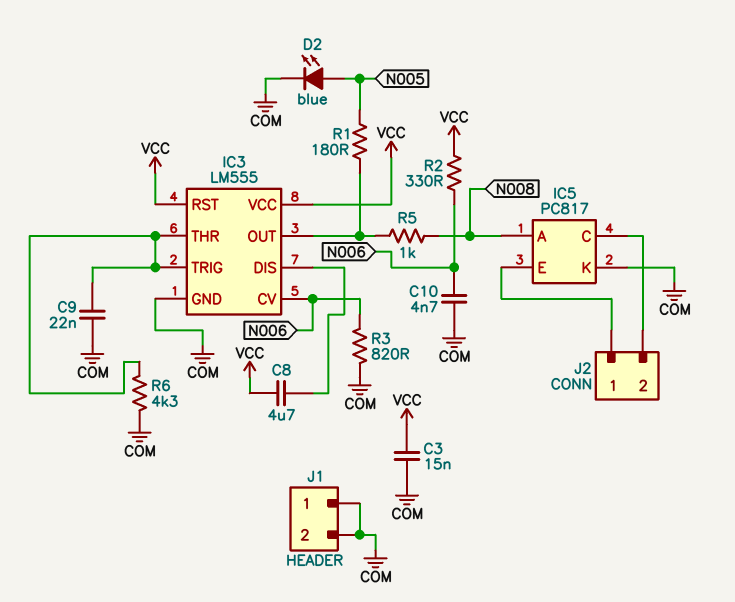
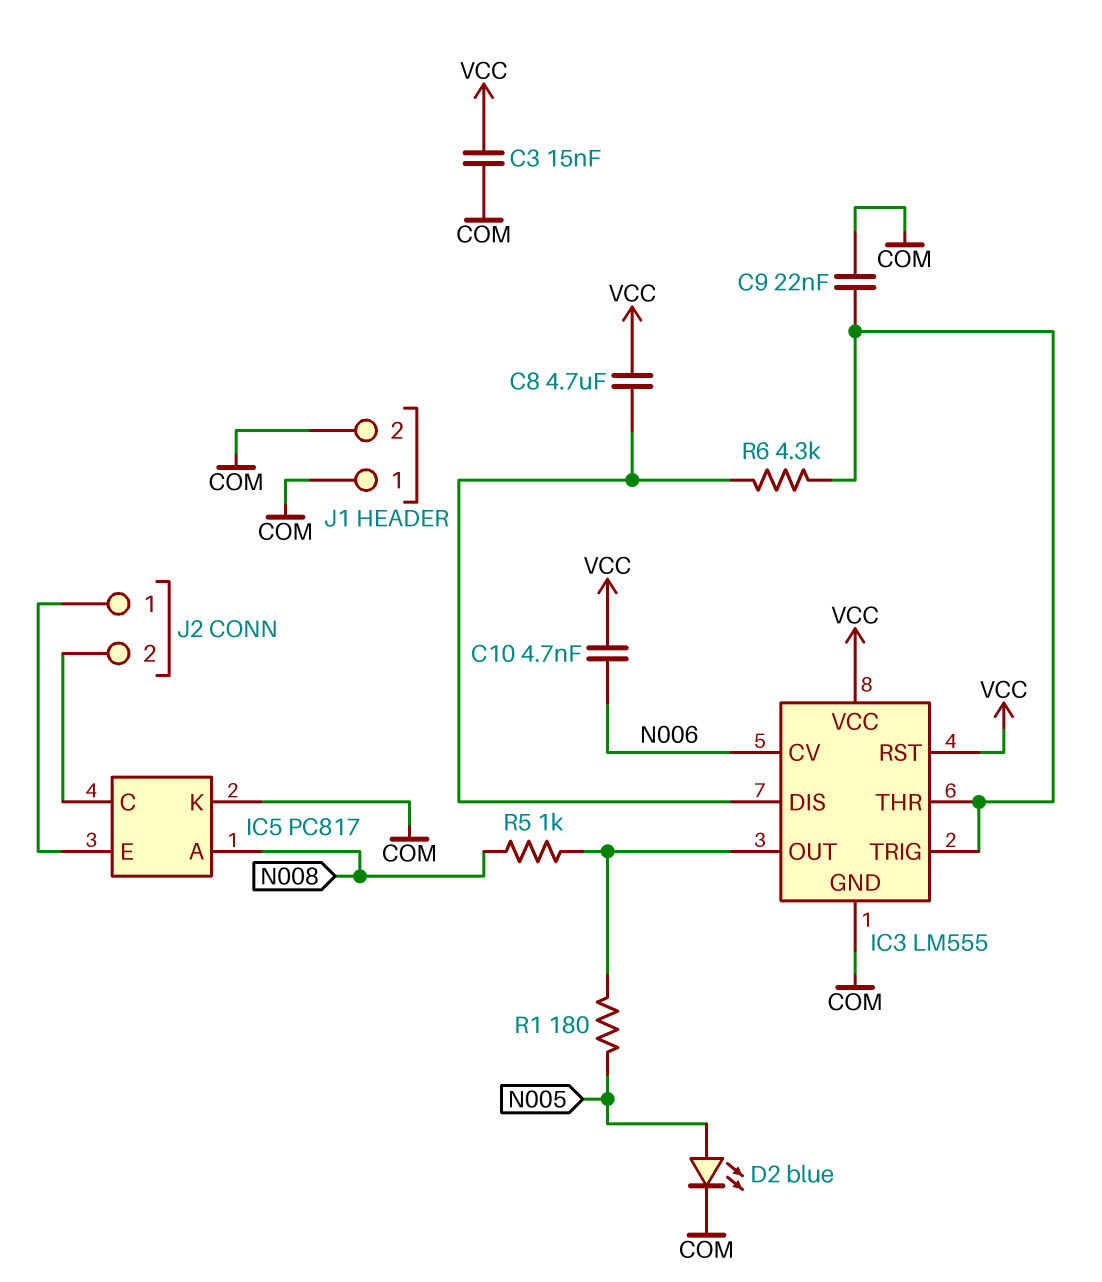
C10: 4.7nF (COM, N006) -> 4.7nF (N006, VCC)
R2: 330 (N006, VCC) -> none
R3: 820 (COM, N006) -> none
R6: 4.3k (COM, IC3/THR) -> 4.3k (IC3/DIS, IC3/THR)

